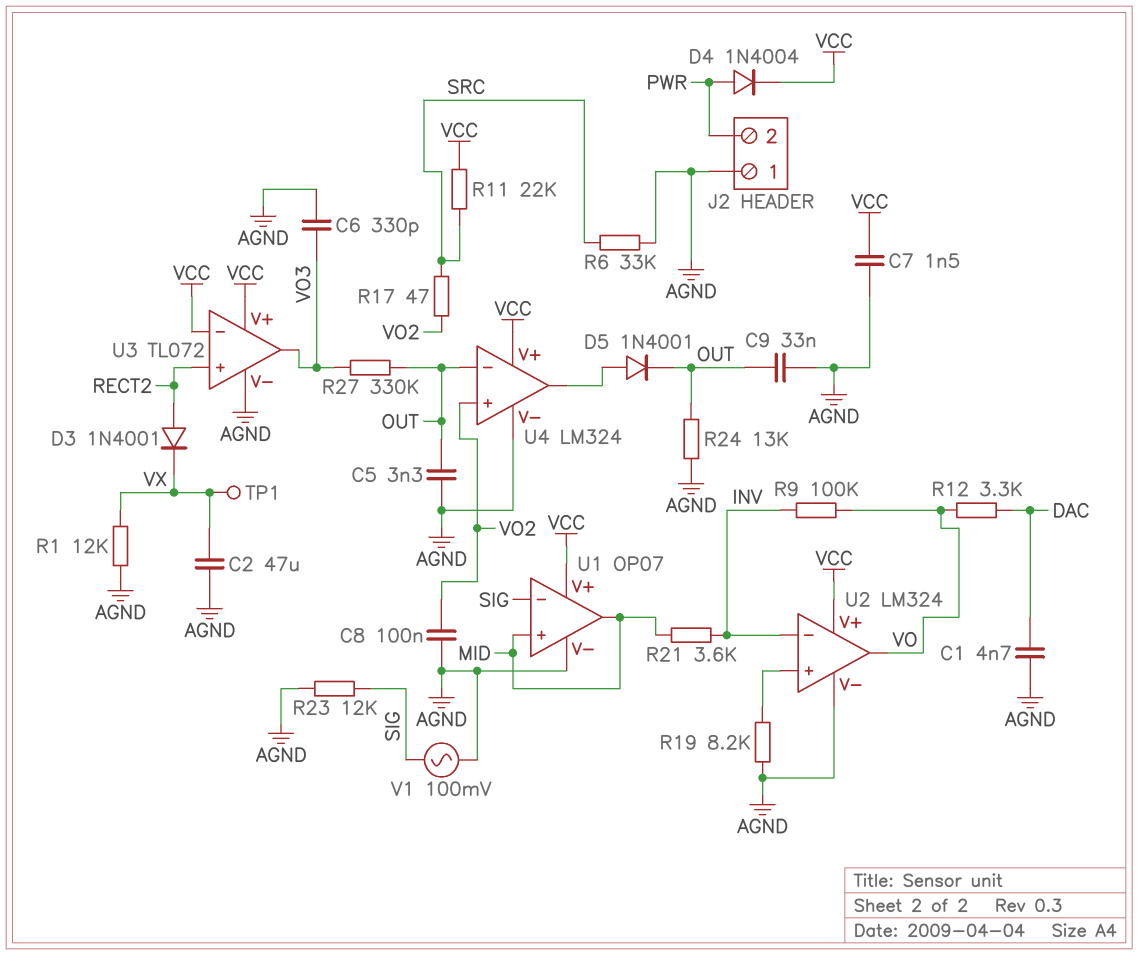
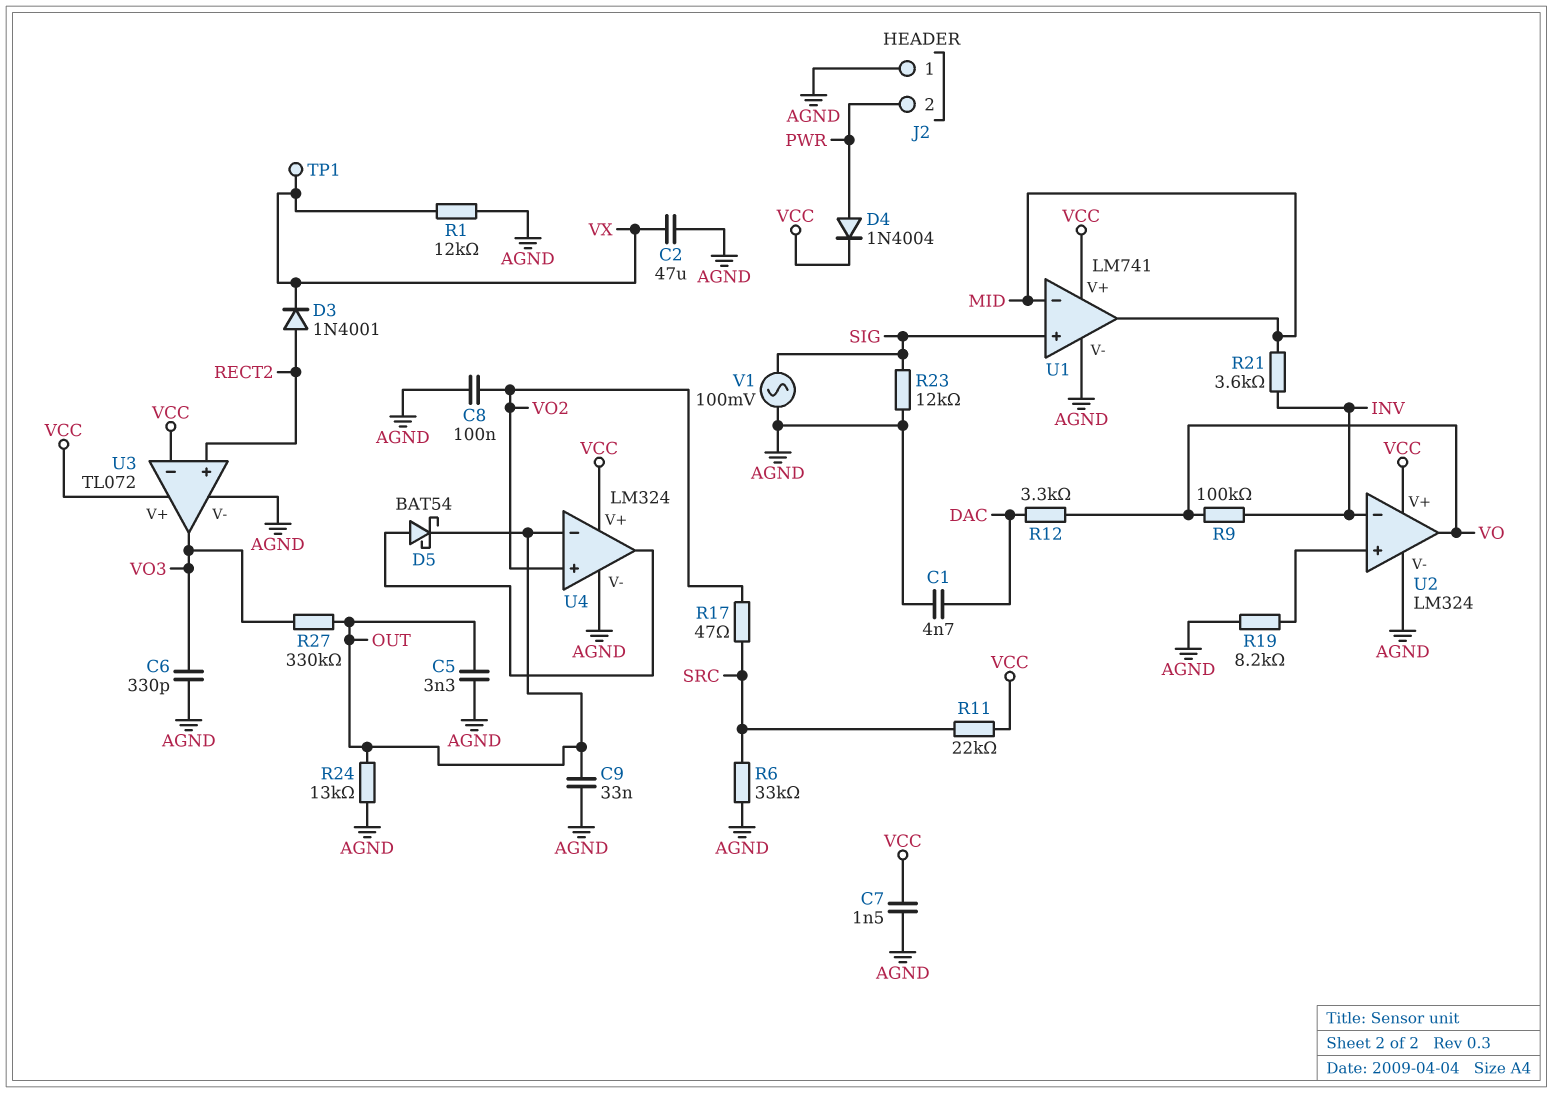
D5: diode 1N4001 (A U4/out, K OUT) -> schottky BAT54 (A U4/out, K OUT)
U1: OP07 -> LM741
U1 pin in+: MID -> SIG
U1 pin in-: SIG -> MID

